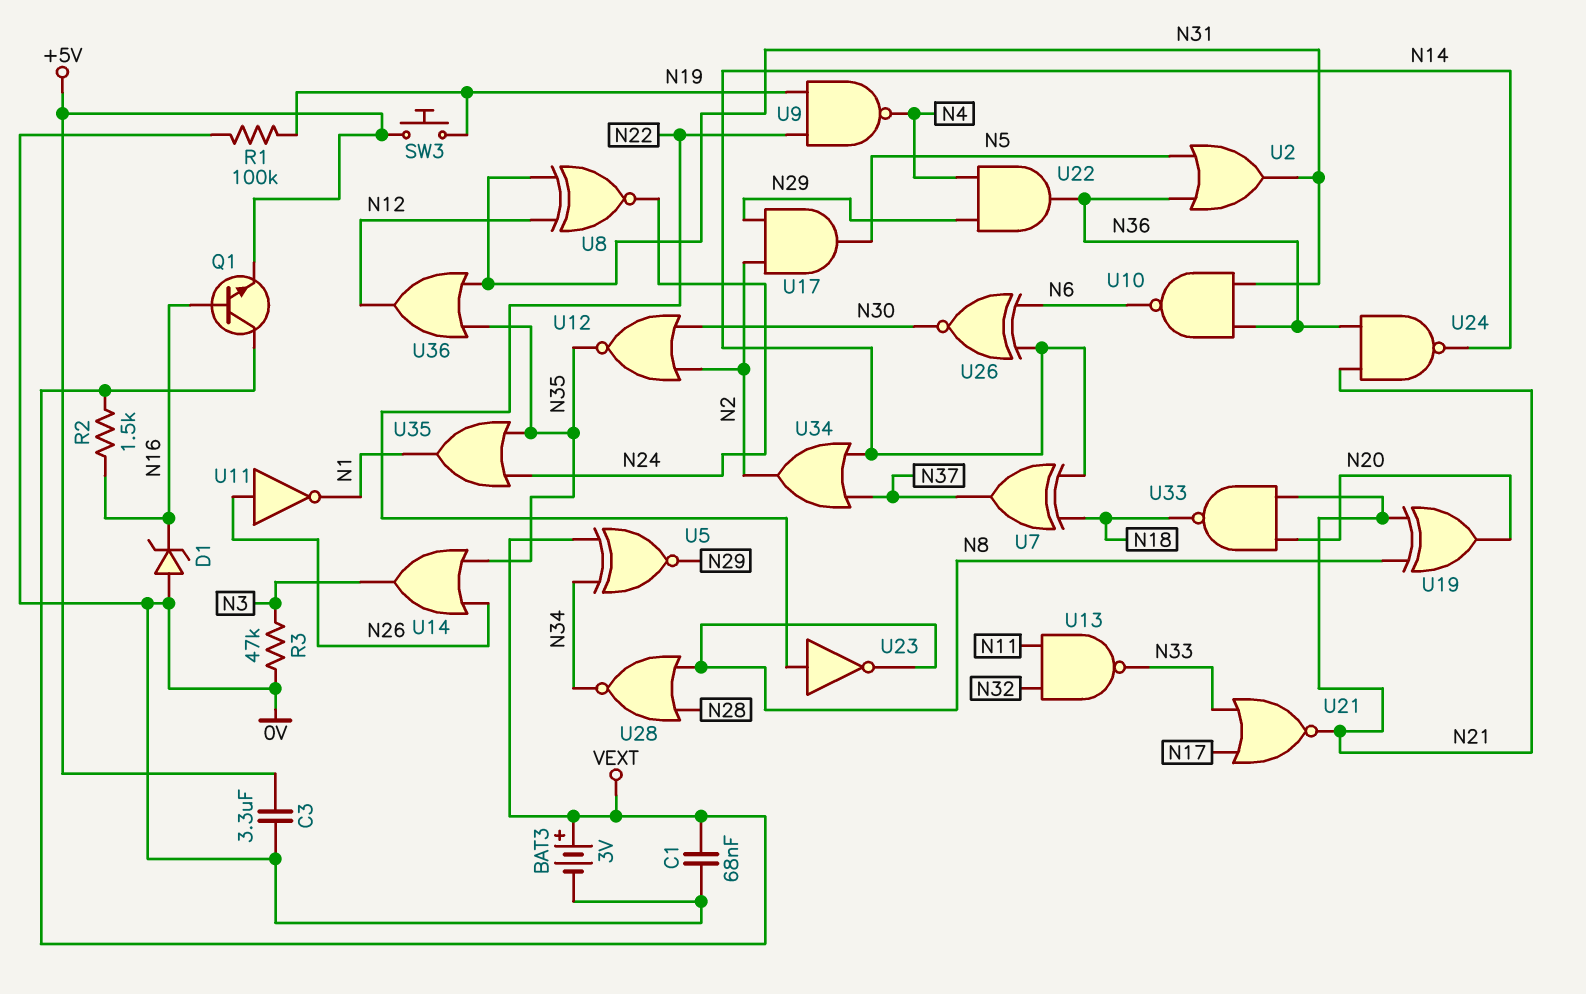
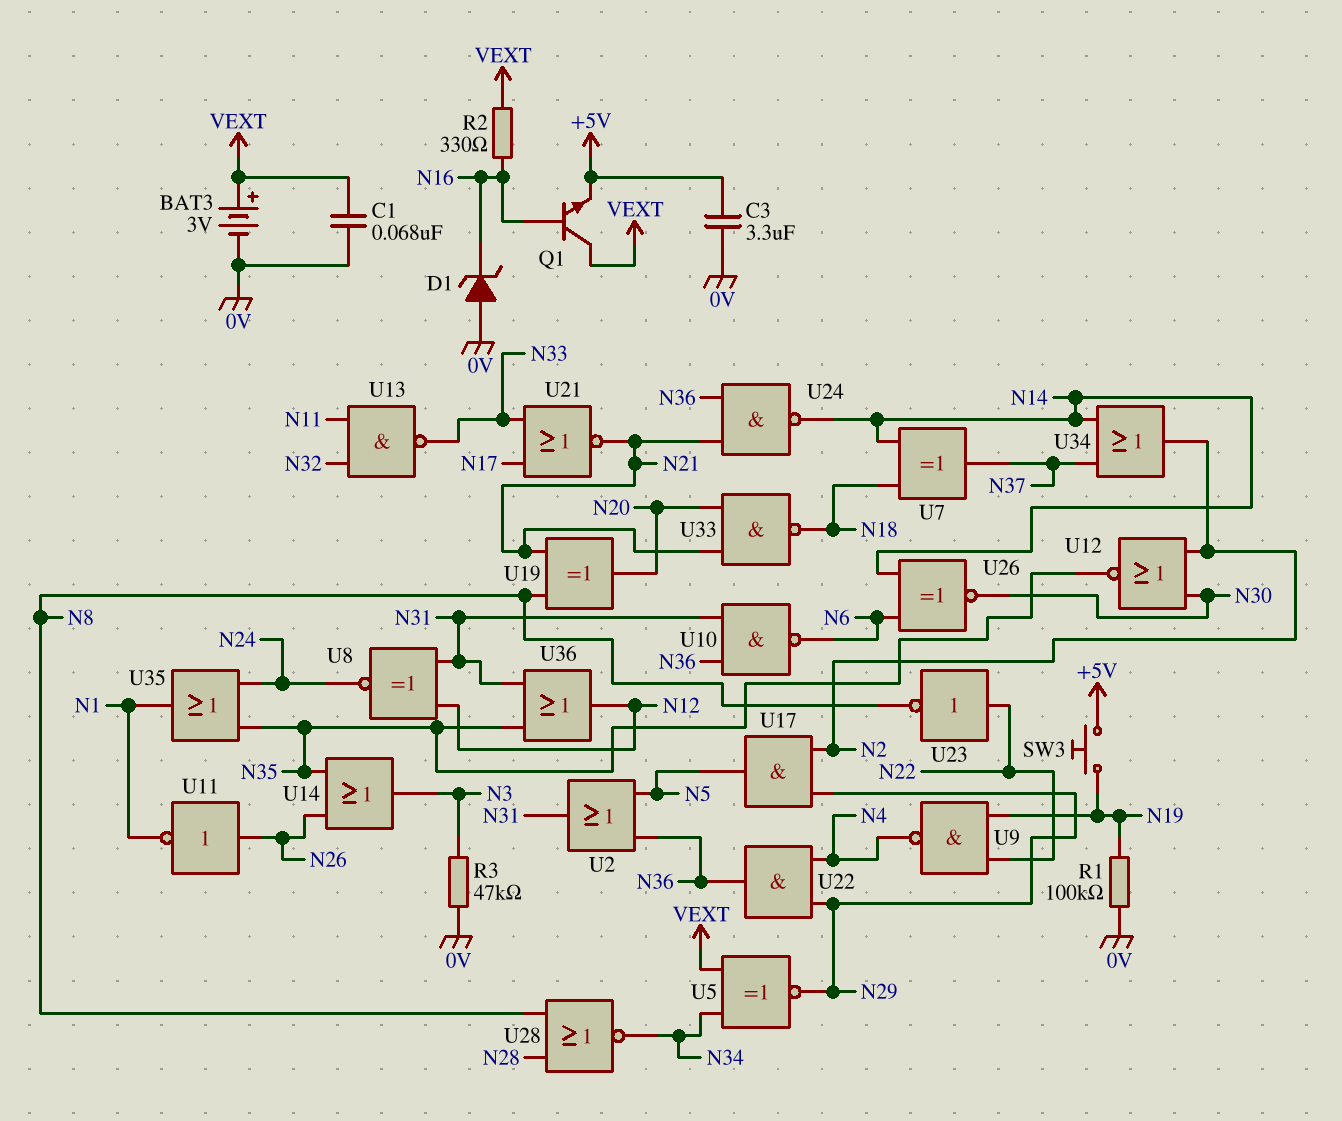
R2: 1.5k (N16, VEXT) -> 330 (N16, VEXT)

